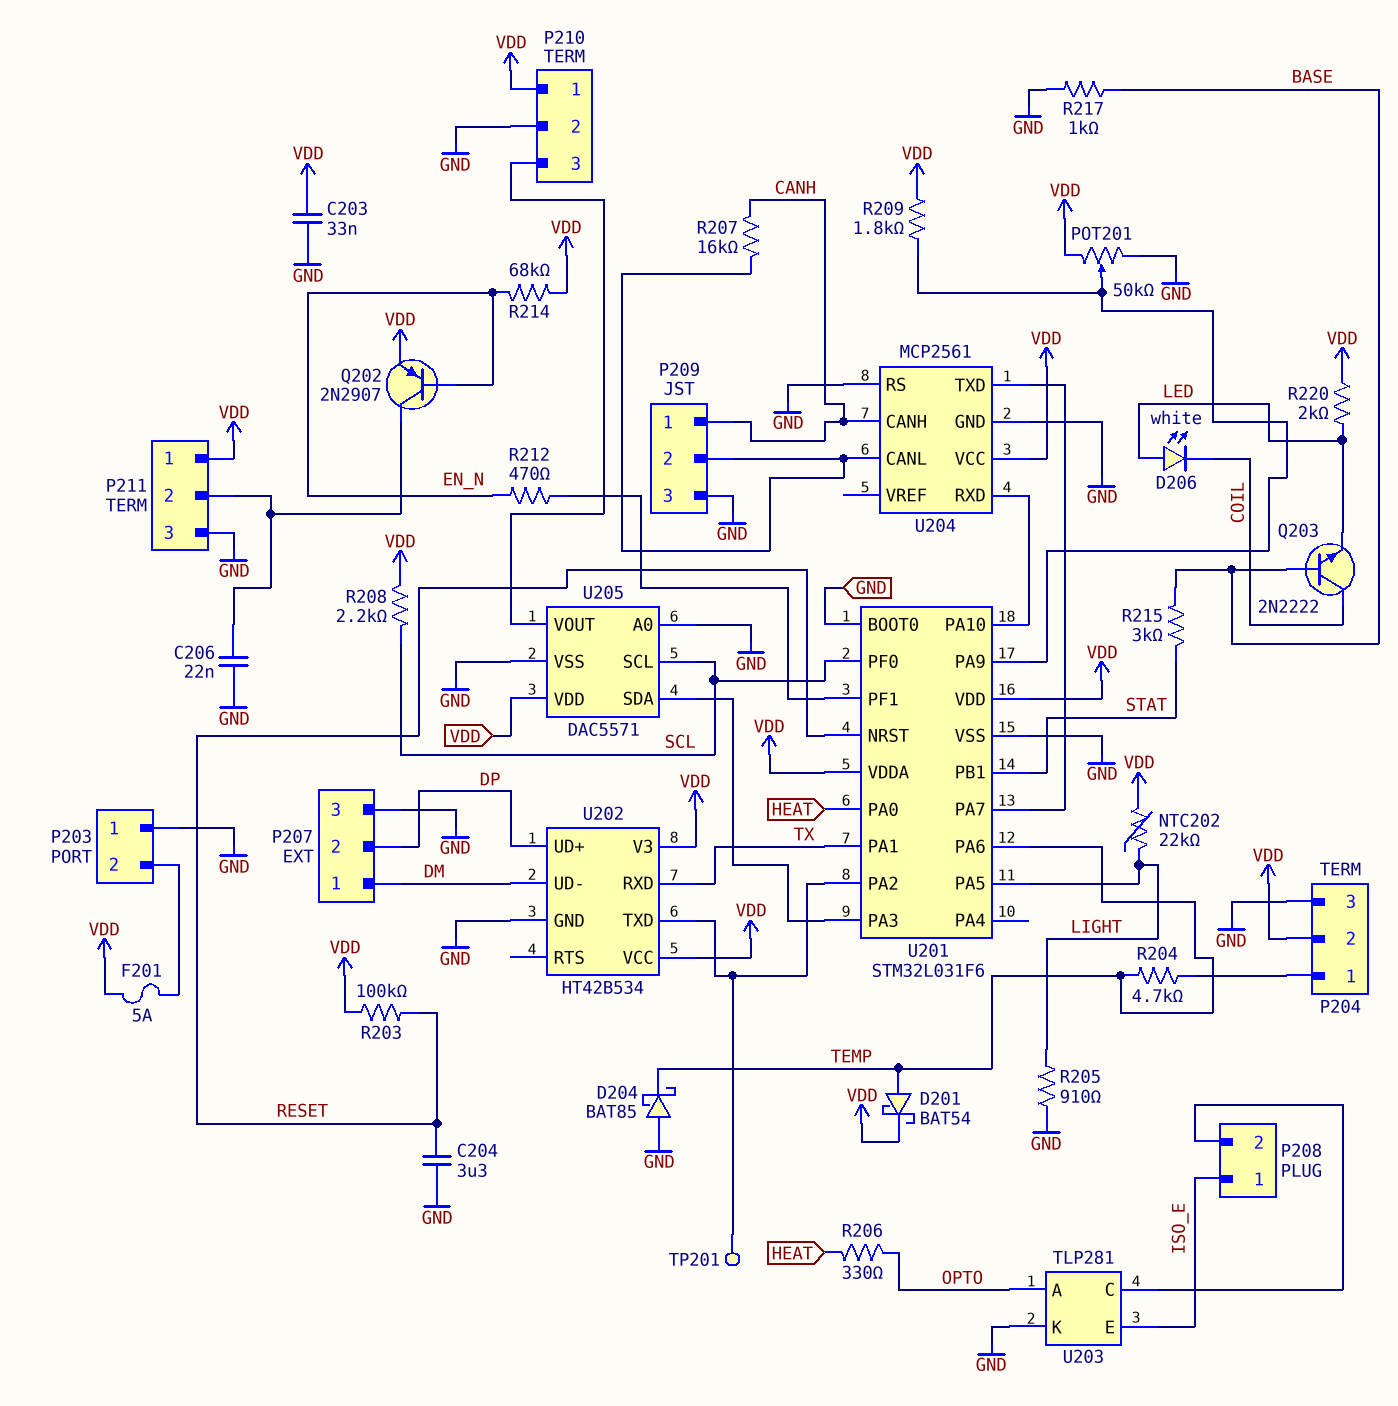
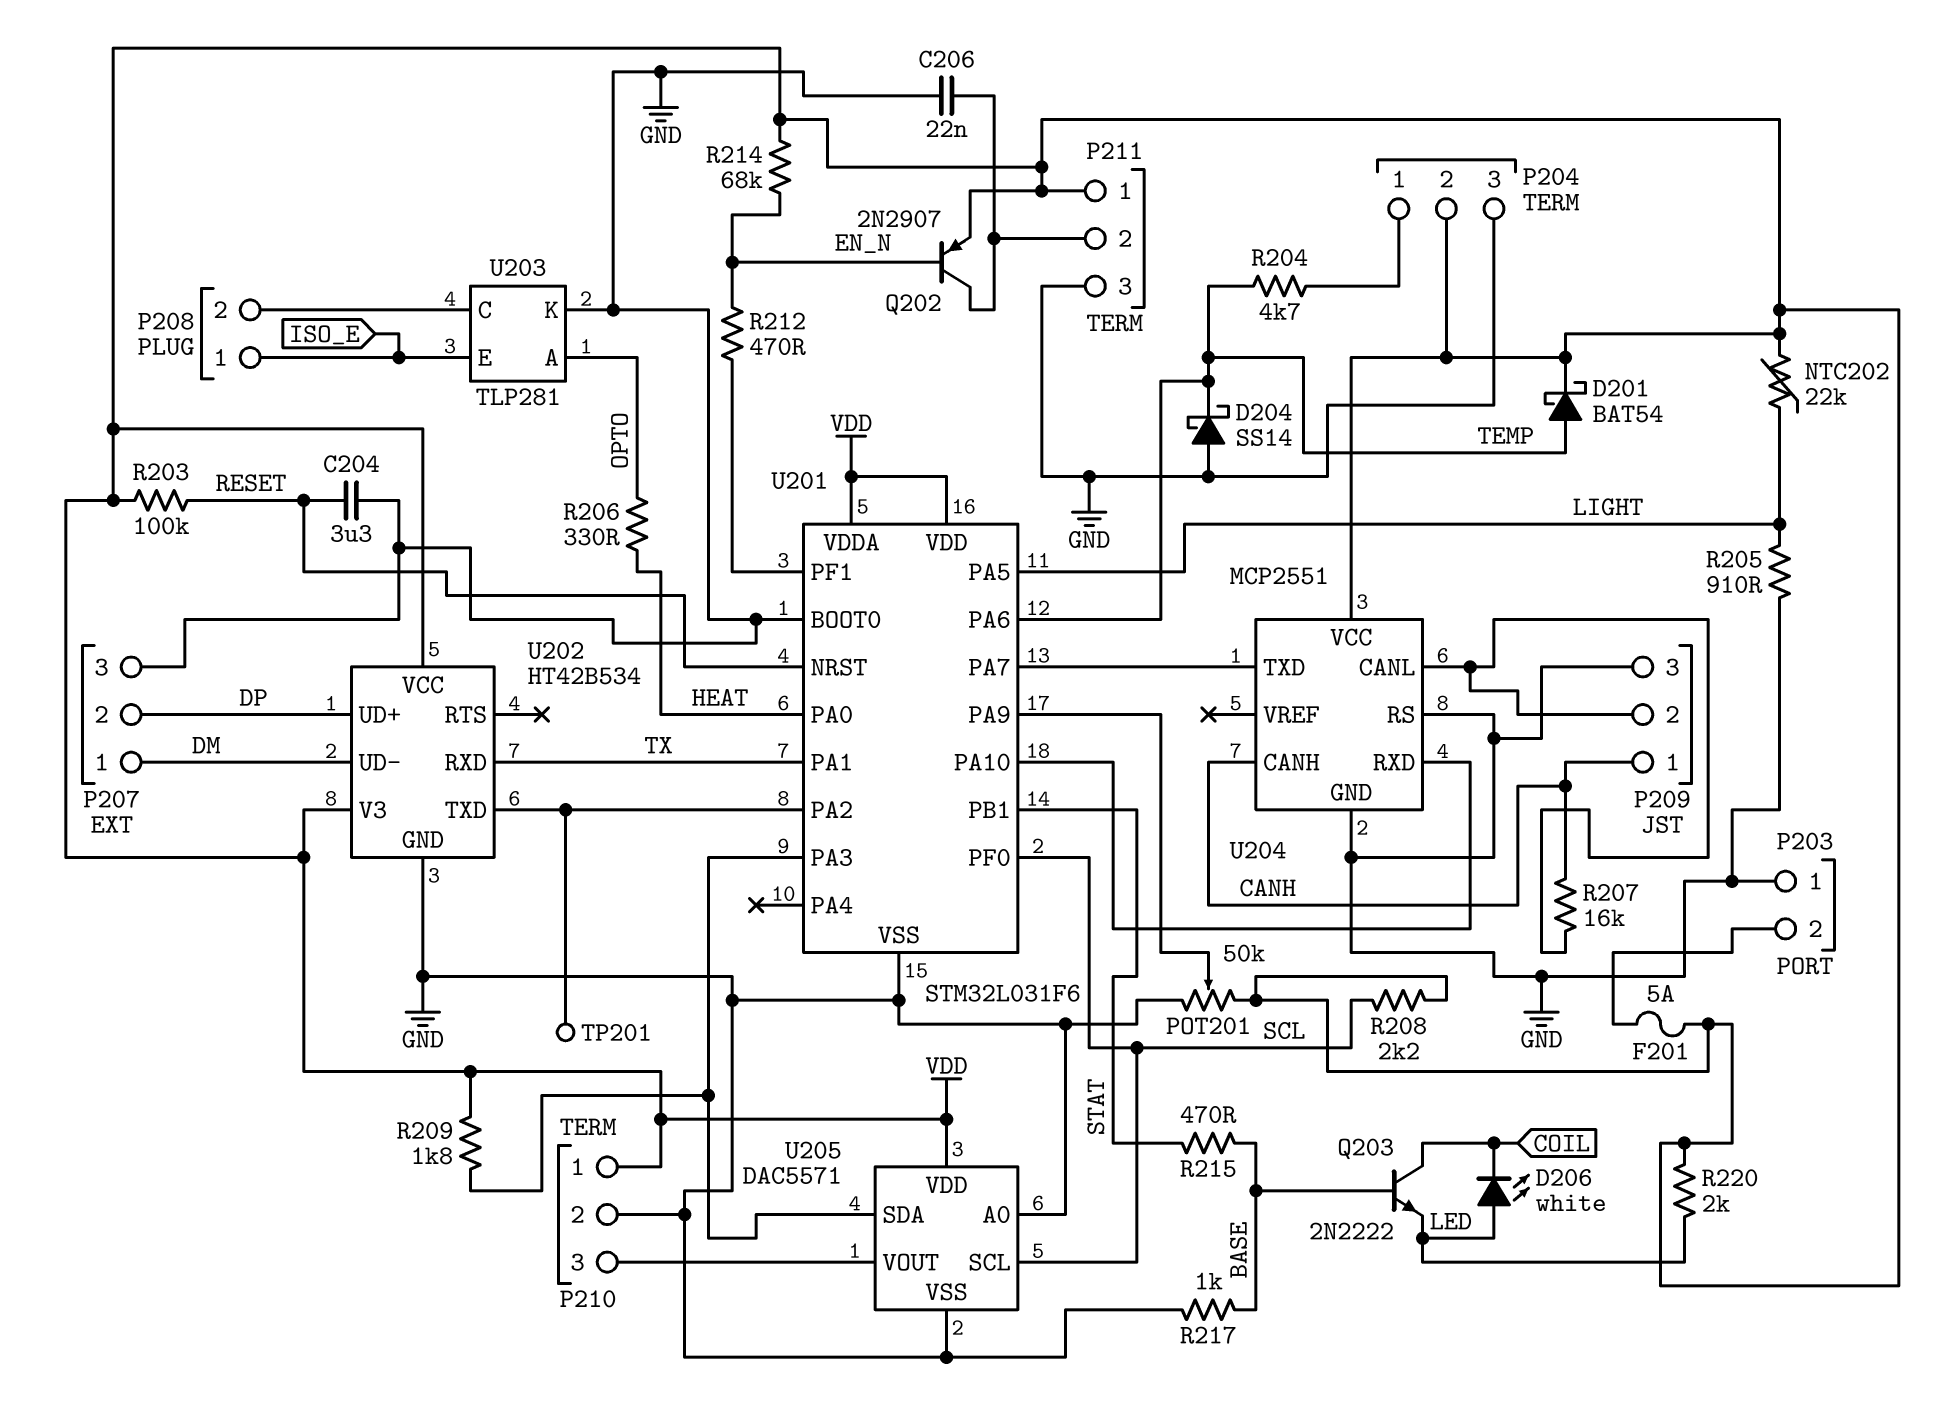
C203: 33nF (GND, VDD) -> none
D204: schottky BAT85 (A GND, K TEMP) -> schottky SS14 (A GND, K TEMP)
R209: 1.8k (U201/PA9, VDD) -> 1.8k (U201/PA3, VDD)
R215: 3k (BASE, STAT) -> 470 (BASE, STAT)
U204: MCP2561 -> MCP2551

